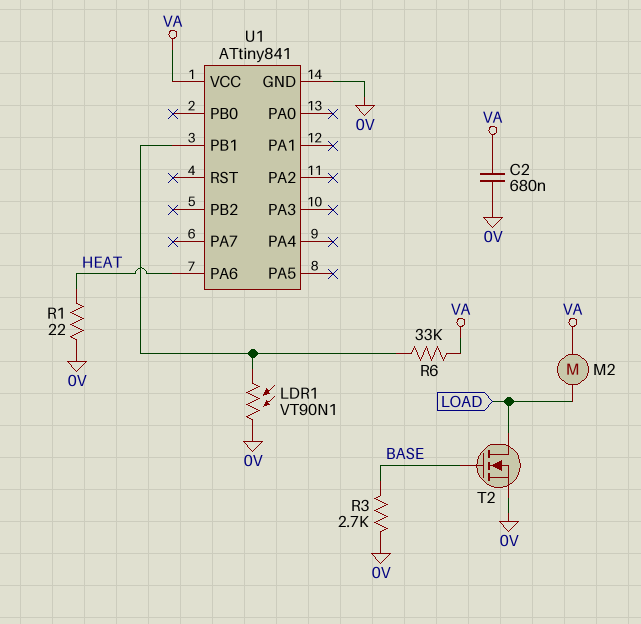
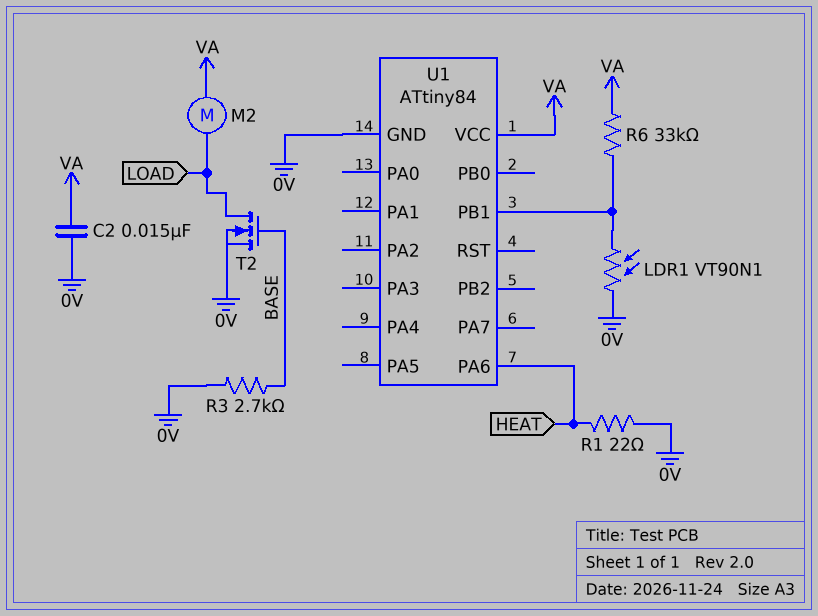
C2: 680nF (0V, VA) -> 15nF (0V, VA)
U1: ATtiny841 -> ATtiny84

